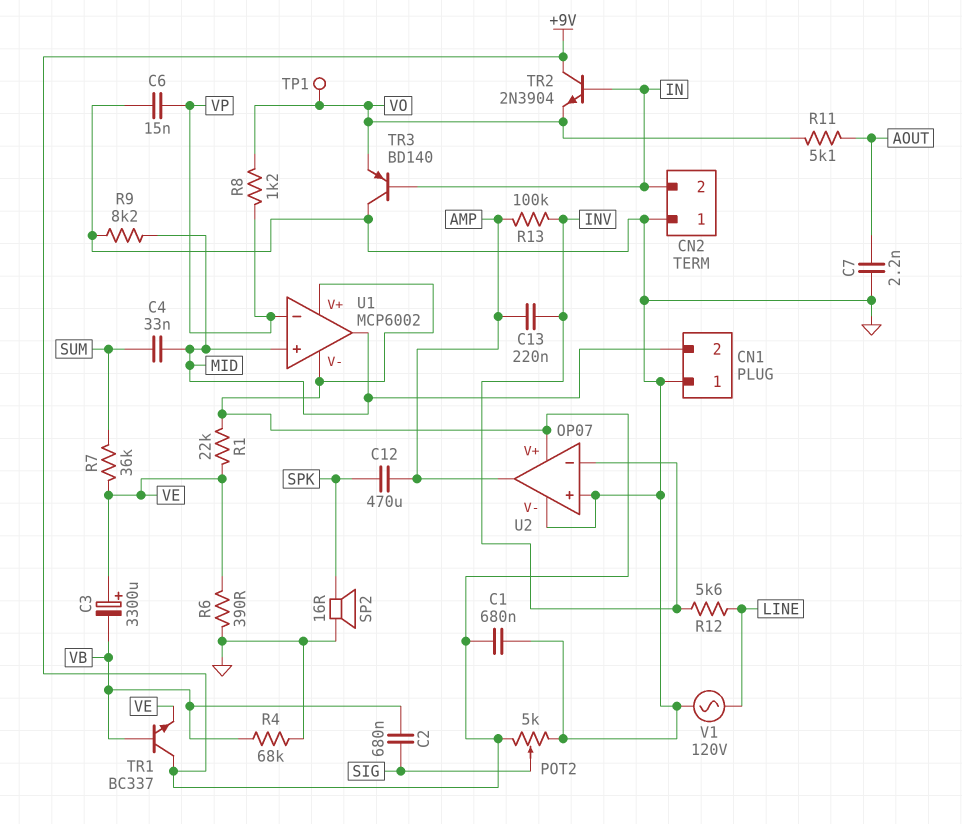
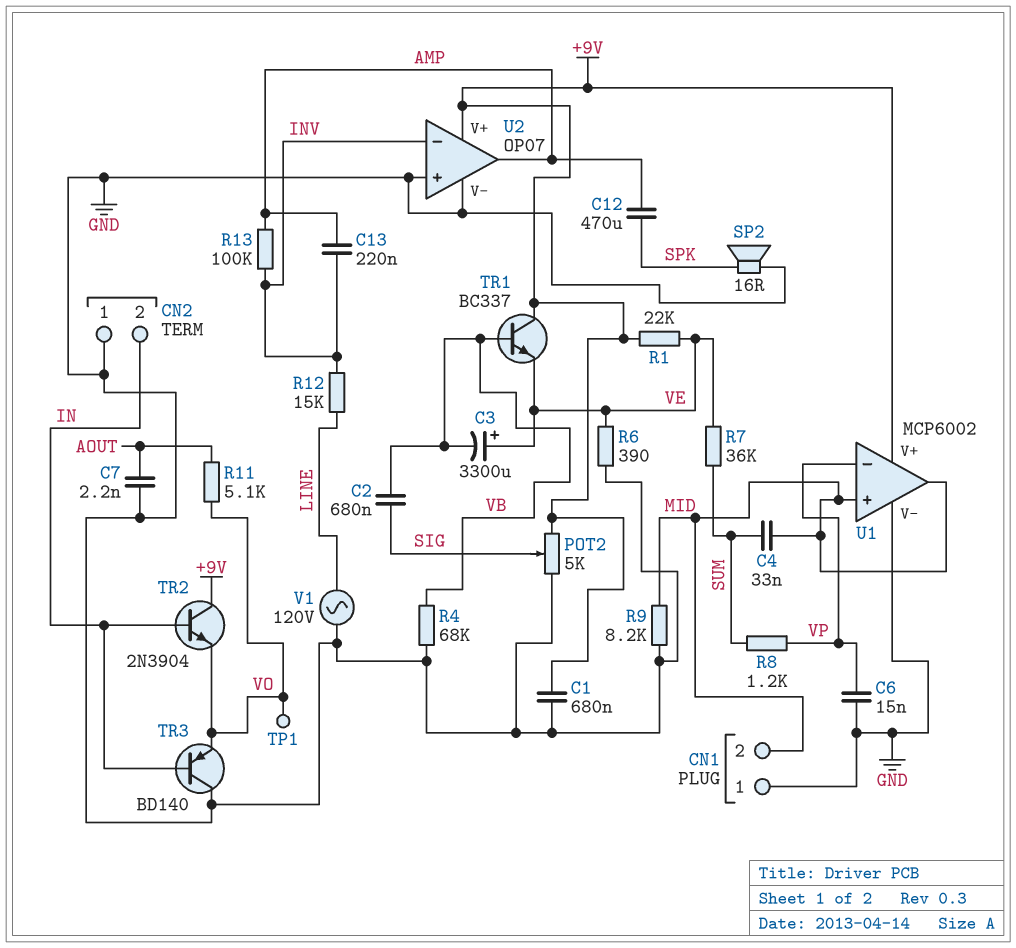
R8: 1.2k (VO, VP) -> 1.2k (SUM, VP)
R12: 5.6k (INV, LINE) -> 15k (INV, LINE)
U1 pin V-: +9V -> GND

